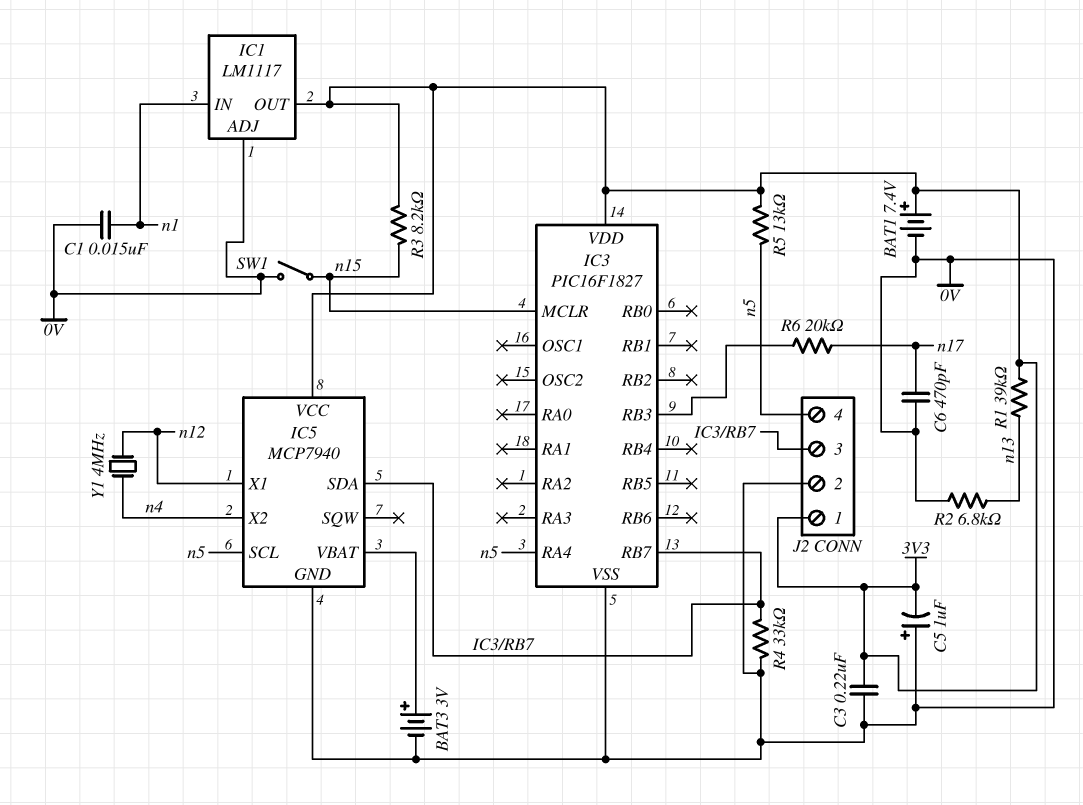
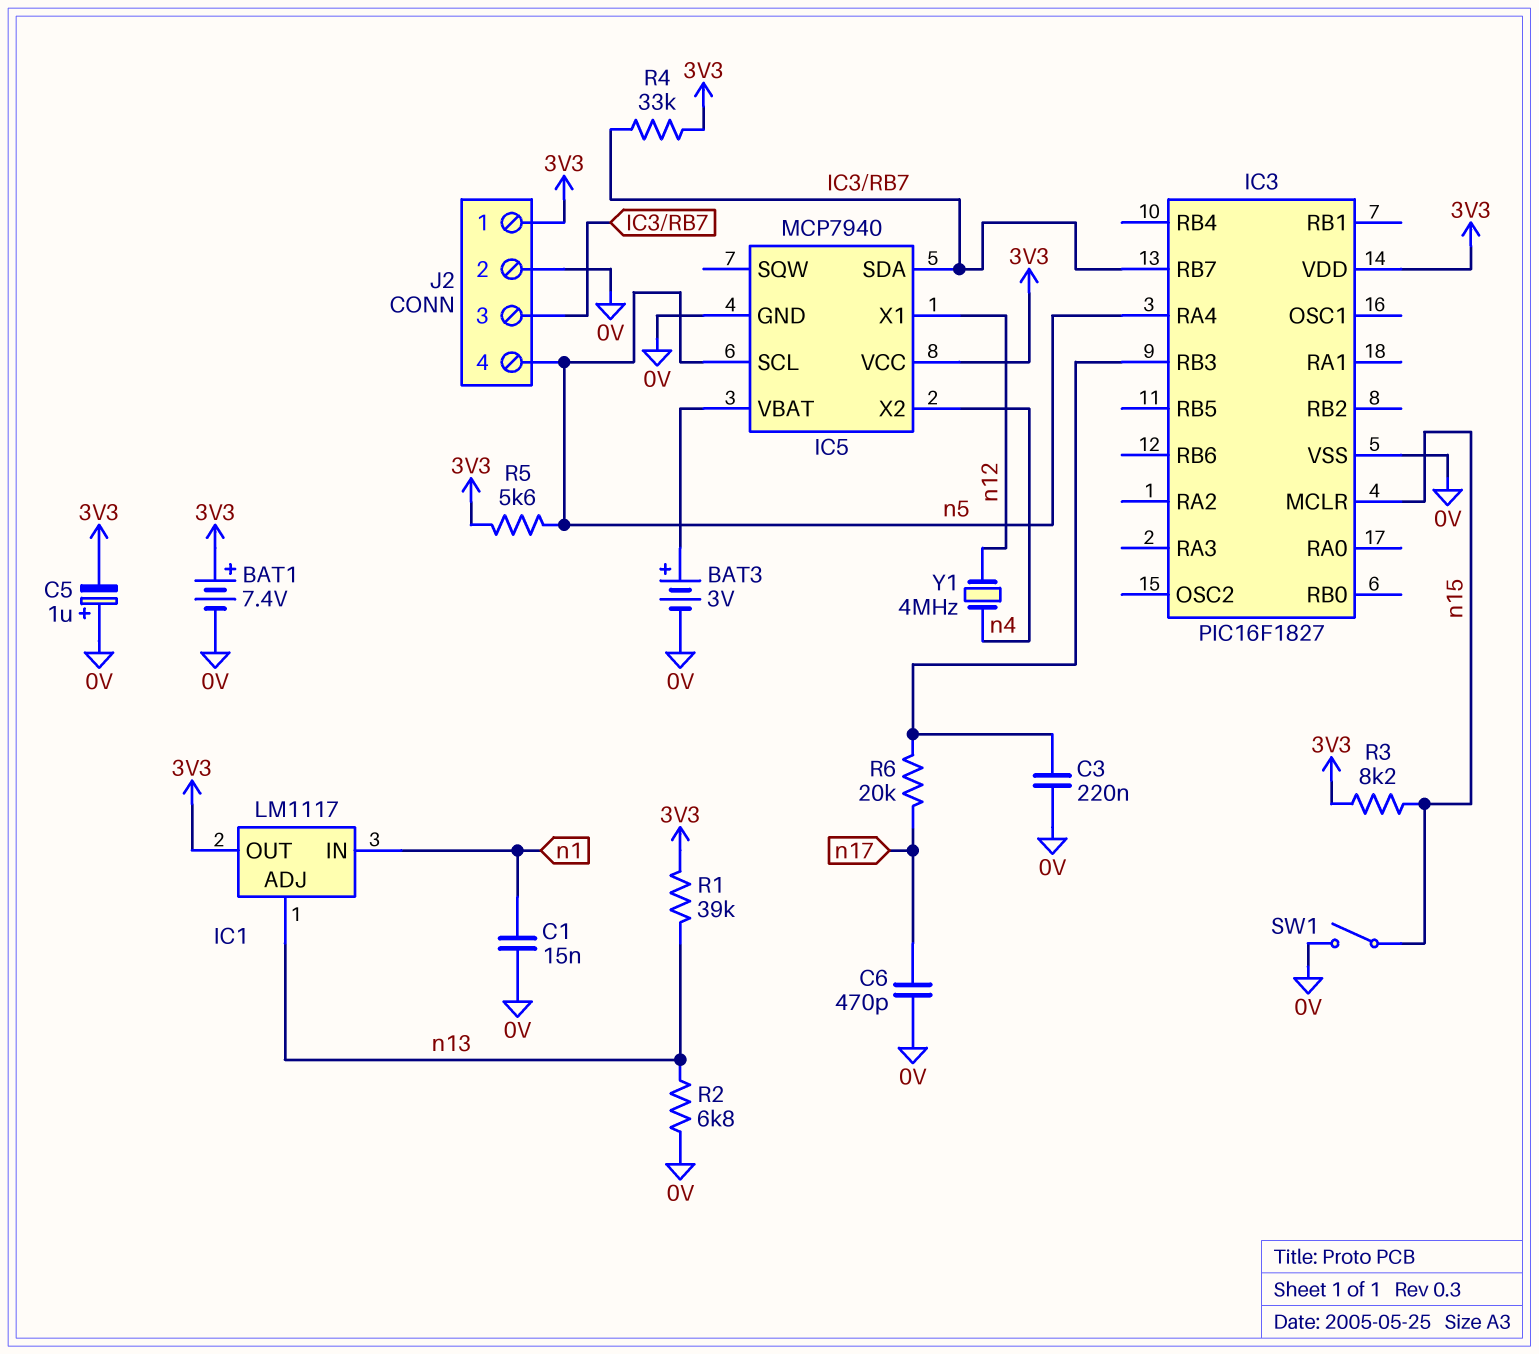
C3: 220nF (0V, 3V3) -> 220nF (0V, IC3/RB3)
IC1 pin ADJ: 0V -> n13
R4: 33k (0V, IC3/RB7) -> 33k (3V3, IC3/RB7)
R5: 13k (3V3, n5) -> 5.6k (3V3, n5)

